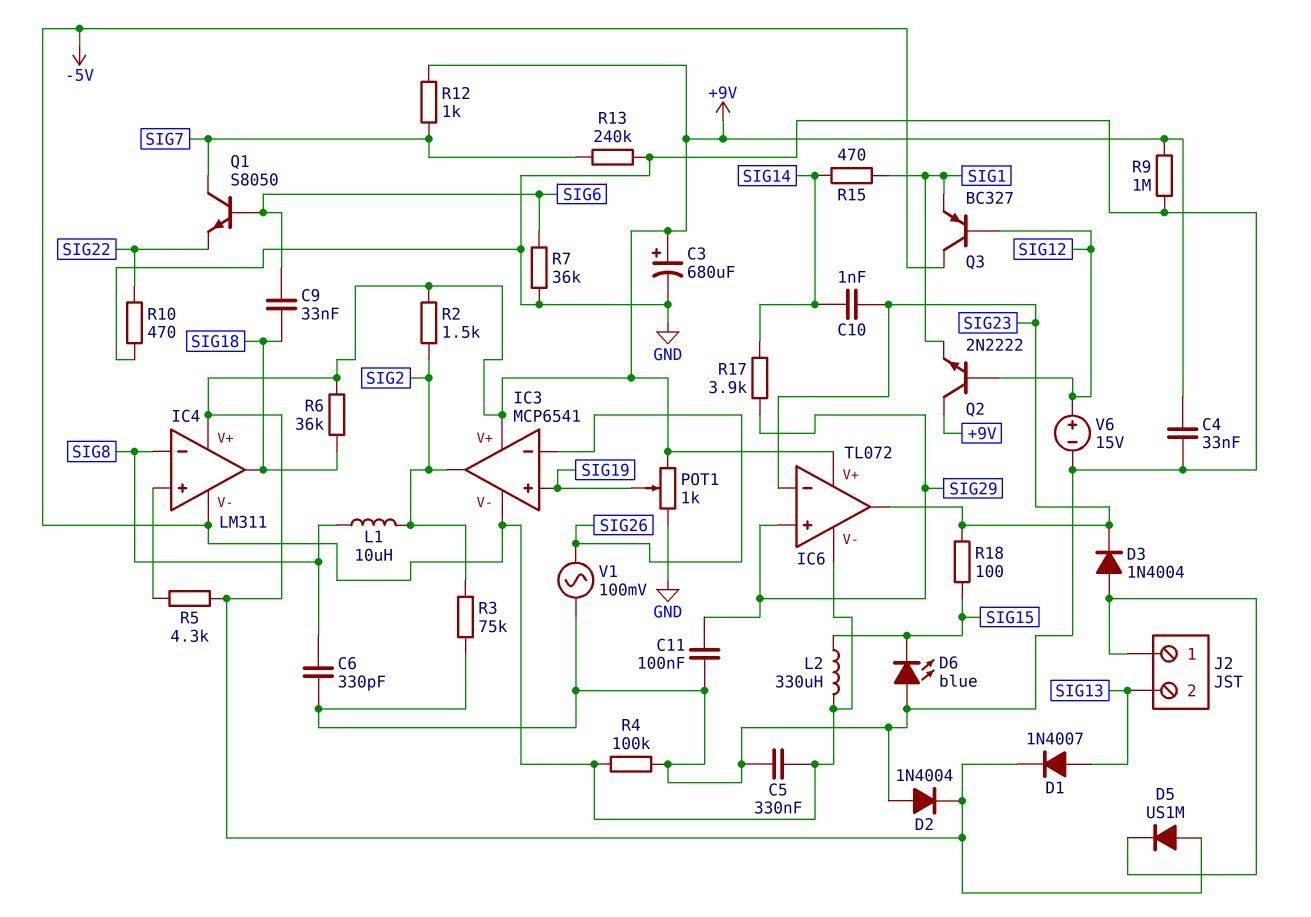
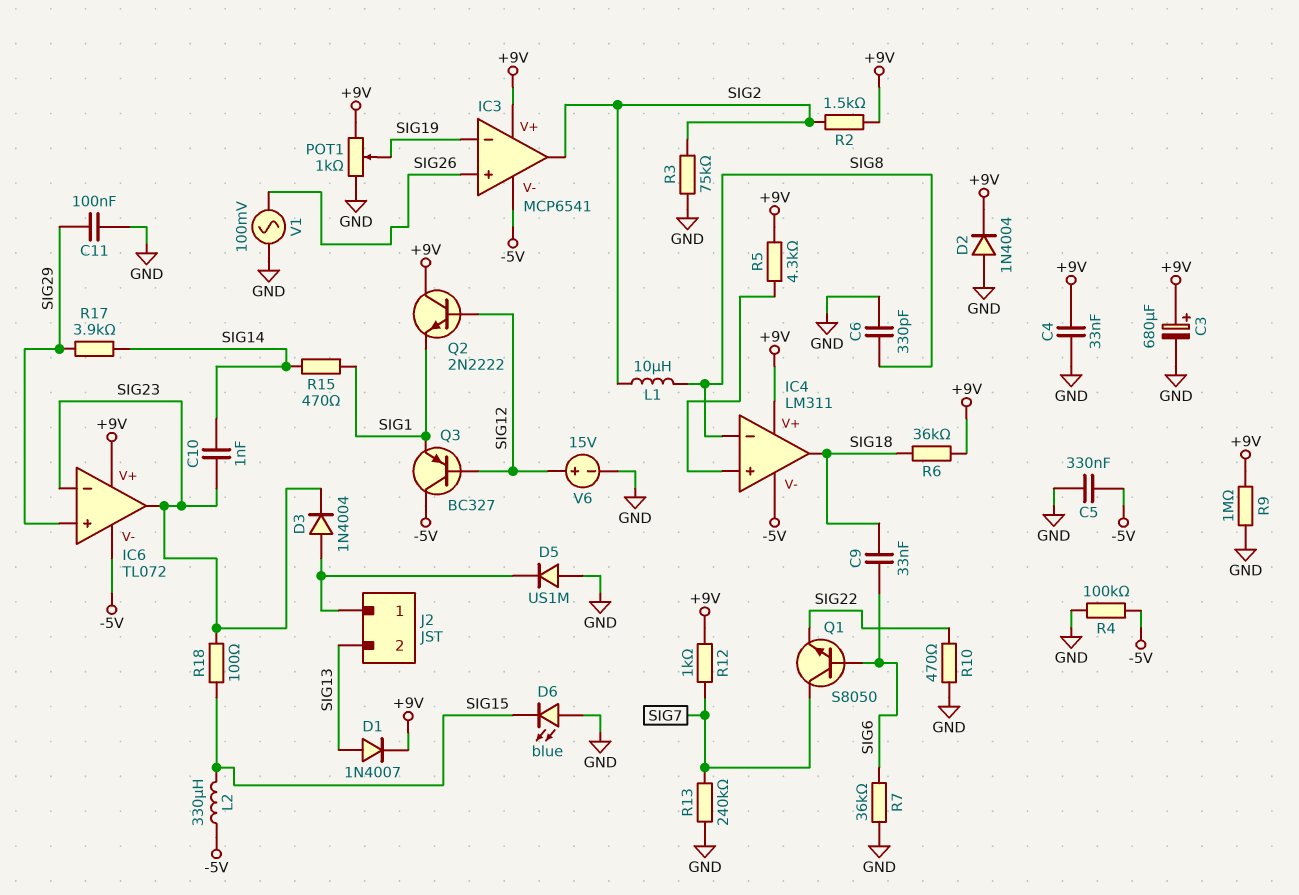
D5: diode US1M (A +9V, K J2/1) -> diode US1M (A GND, K J2/1)
IC3 pin in+: SIG19 -> SIG26
IC3 pin in-: SIG26 -> SIG19

